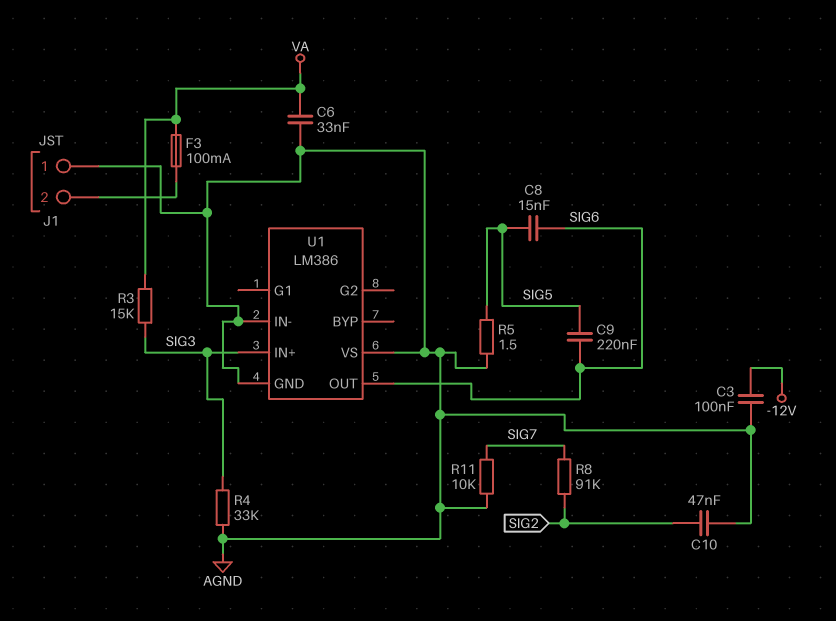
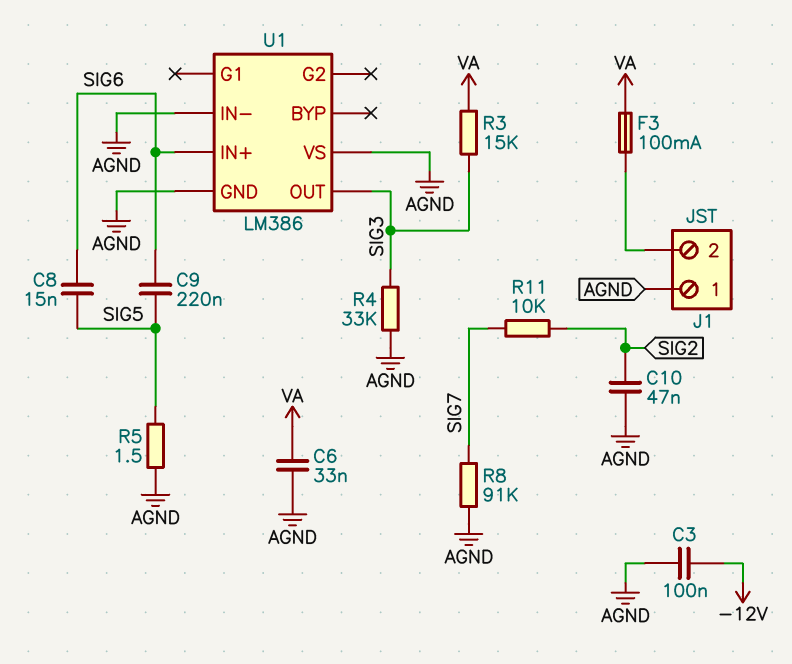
R8: 91k (SIG2, SIG7) -> 91k (AGND, SIG7)
R11: 10k (AGND, SIG7) -> 10k (SIG2, SIG7)
U1 pin IN+: SIG3 -> SIG6
U1 pin OUT: SIG6 -> SIG3

